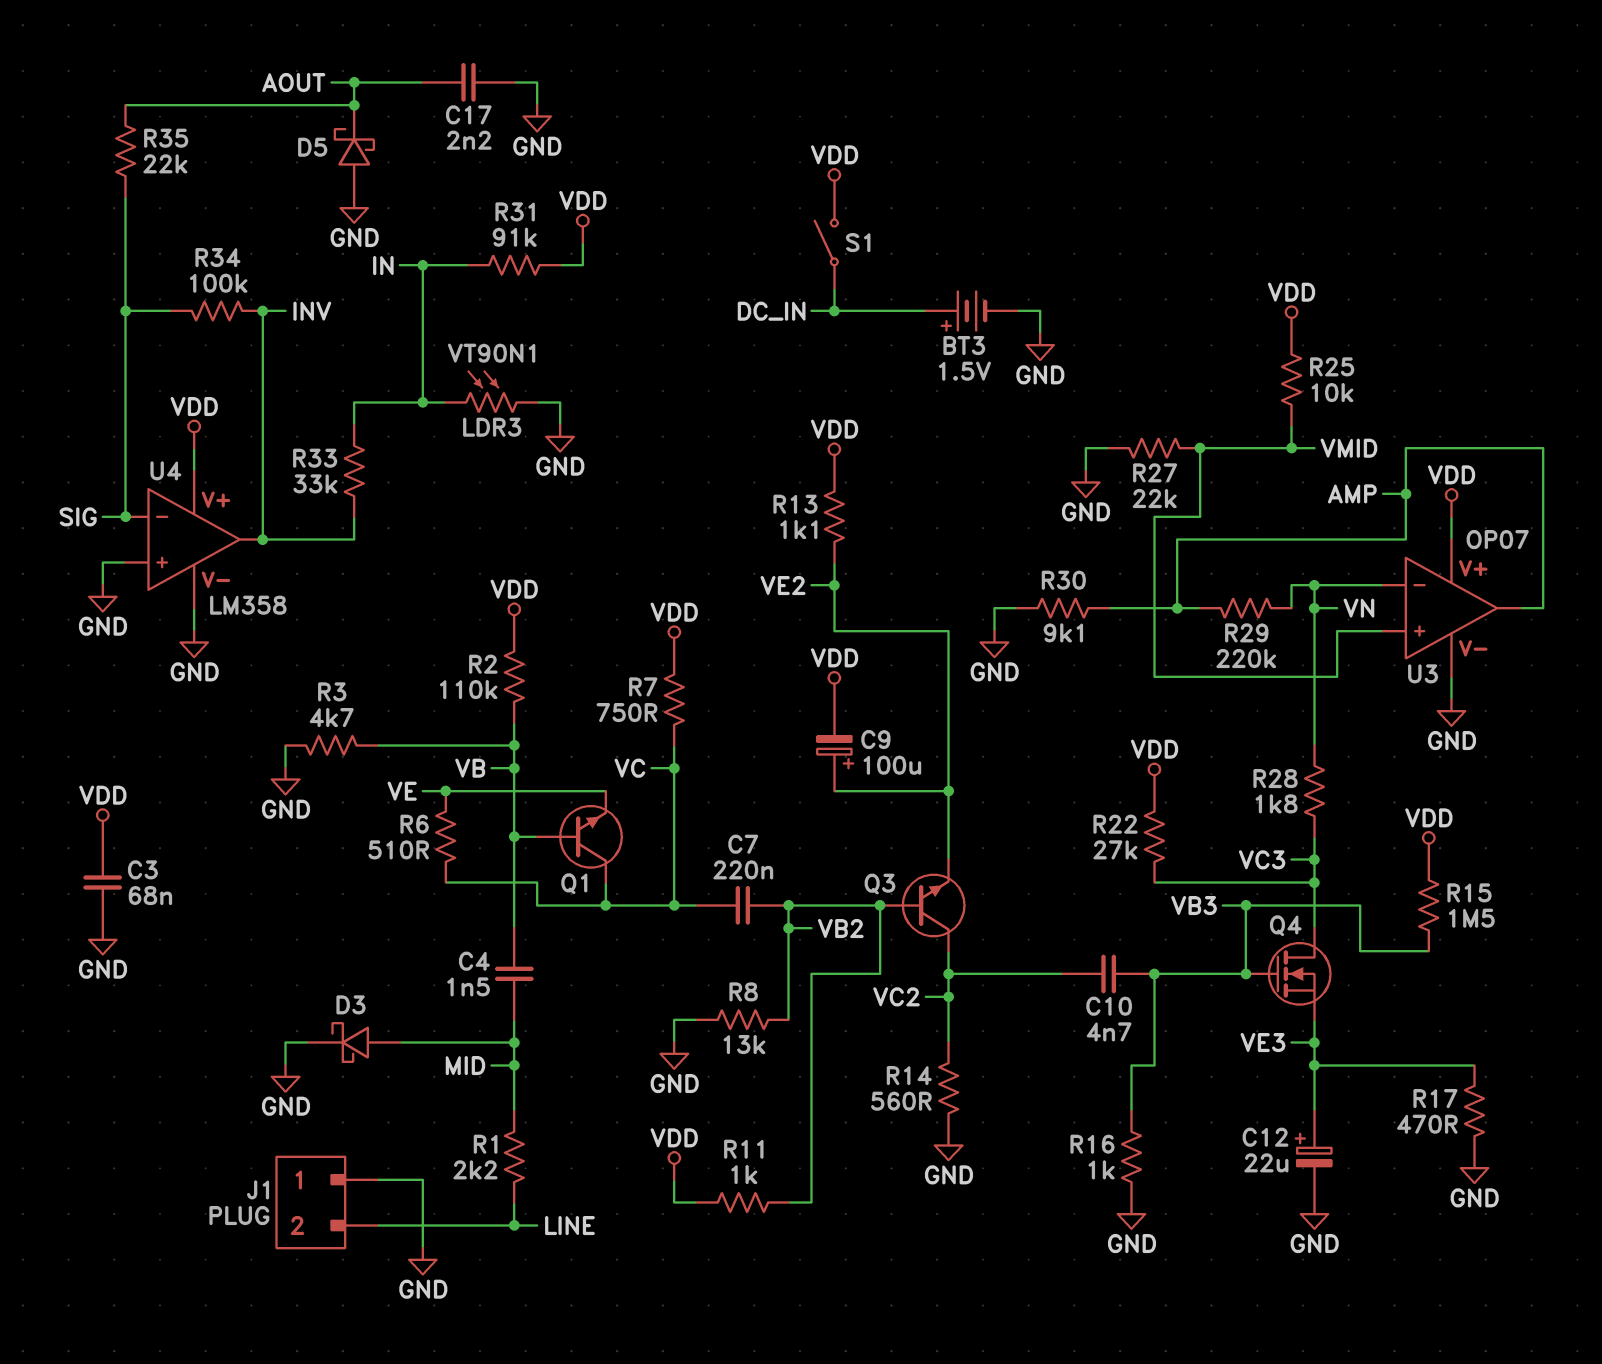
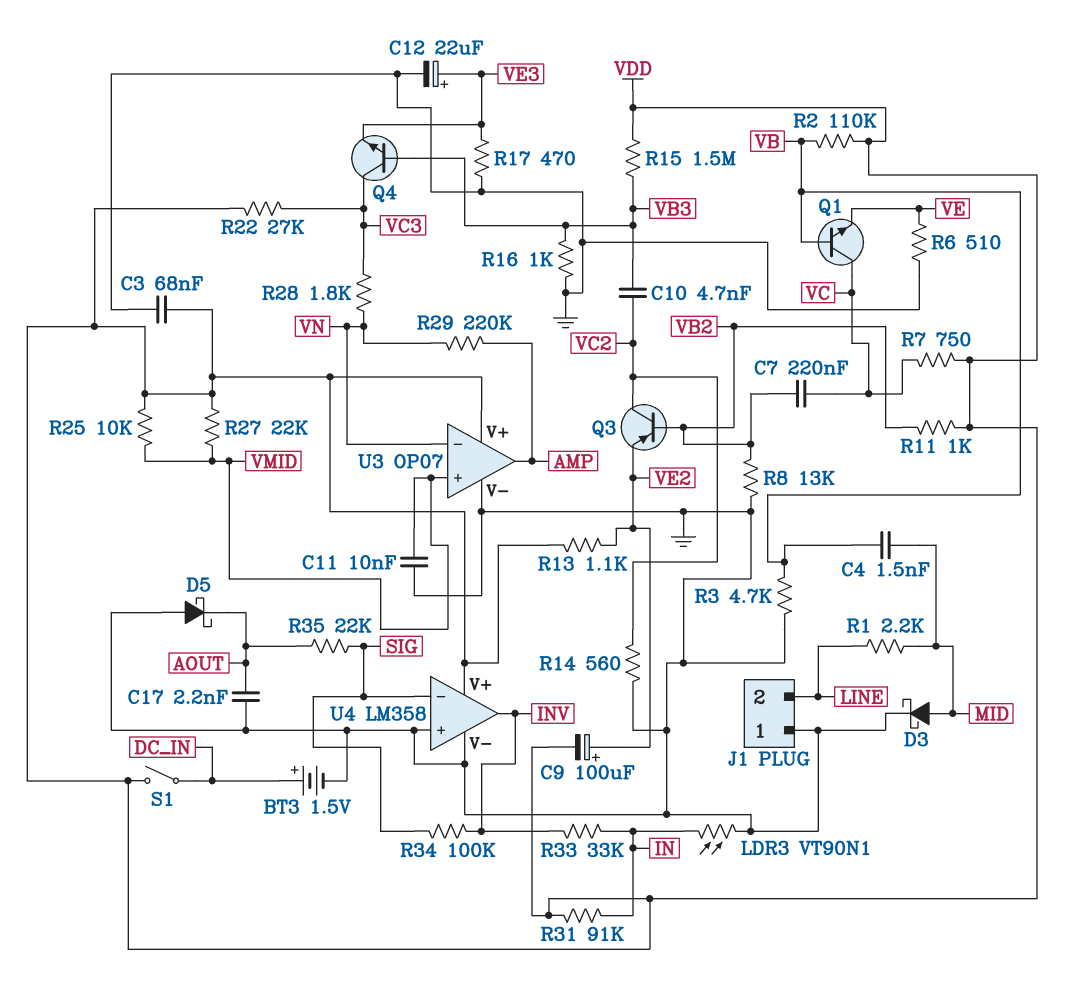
C11: none -> 10nF (GND, VMID)
Q3: NPN (B VB2, C VC2, E VE2) -> PNP (B VB2, C VC2, E VE2)
Q4: NMOS (G VB3, D VC3, S VE3) -> NPN (B VB3, C VC3, E VE3)
R6: 510 (VC, VE) -> 510 (GND, VE)
R27: 22k (GND, VMID) -> 22k (VDD, VMID)
R30: 9.1k (AMP, GND) -> none

